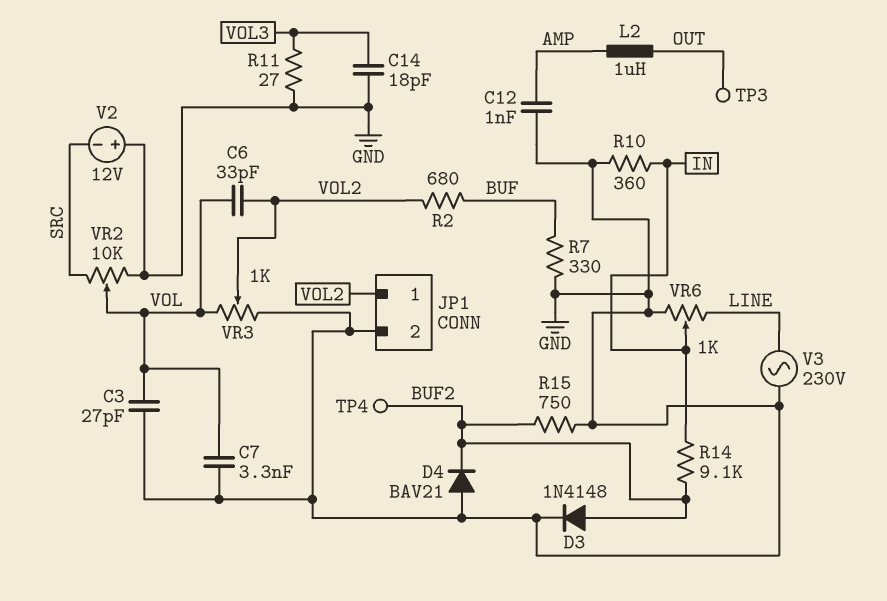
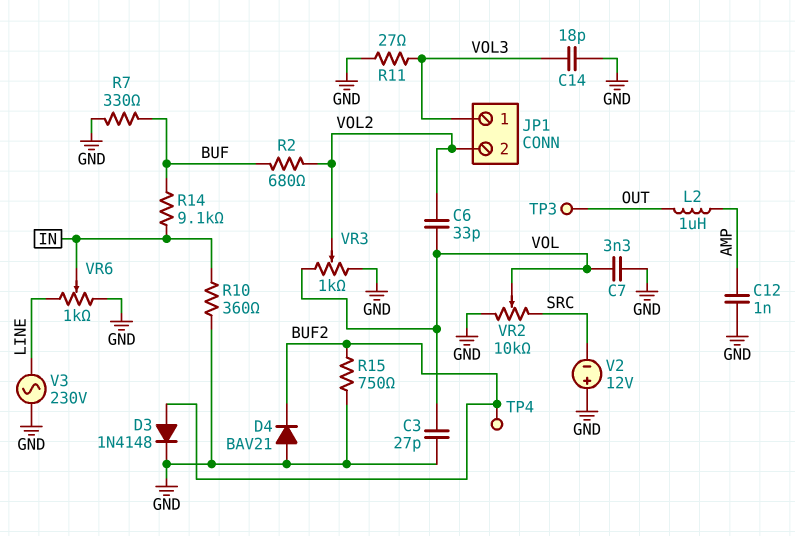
JP1 pin 1: VOL2 -> VOL3
JP1 pin 2: GND -> VOL2
R14: 9.1k (BUF2, IN) -> 9.1k (BUF, IN)

